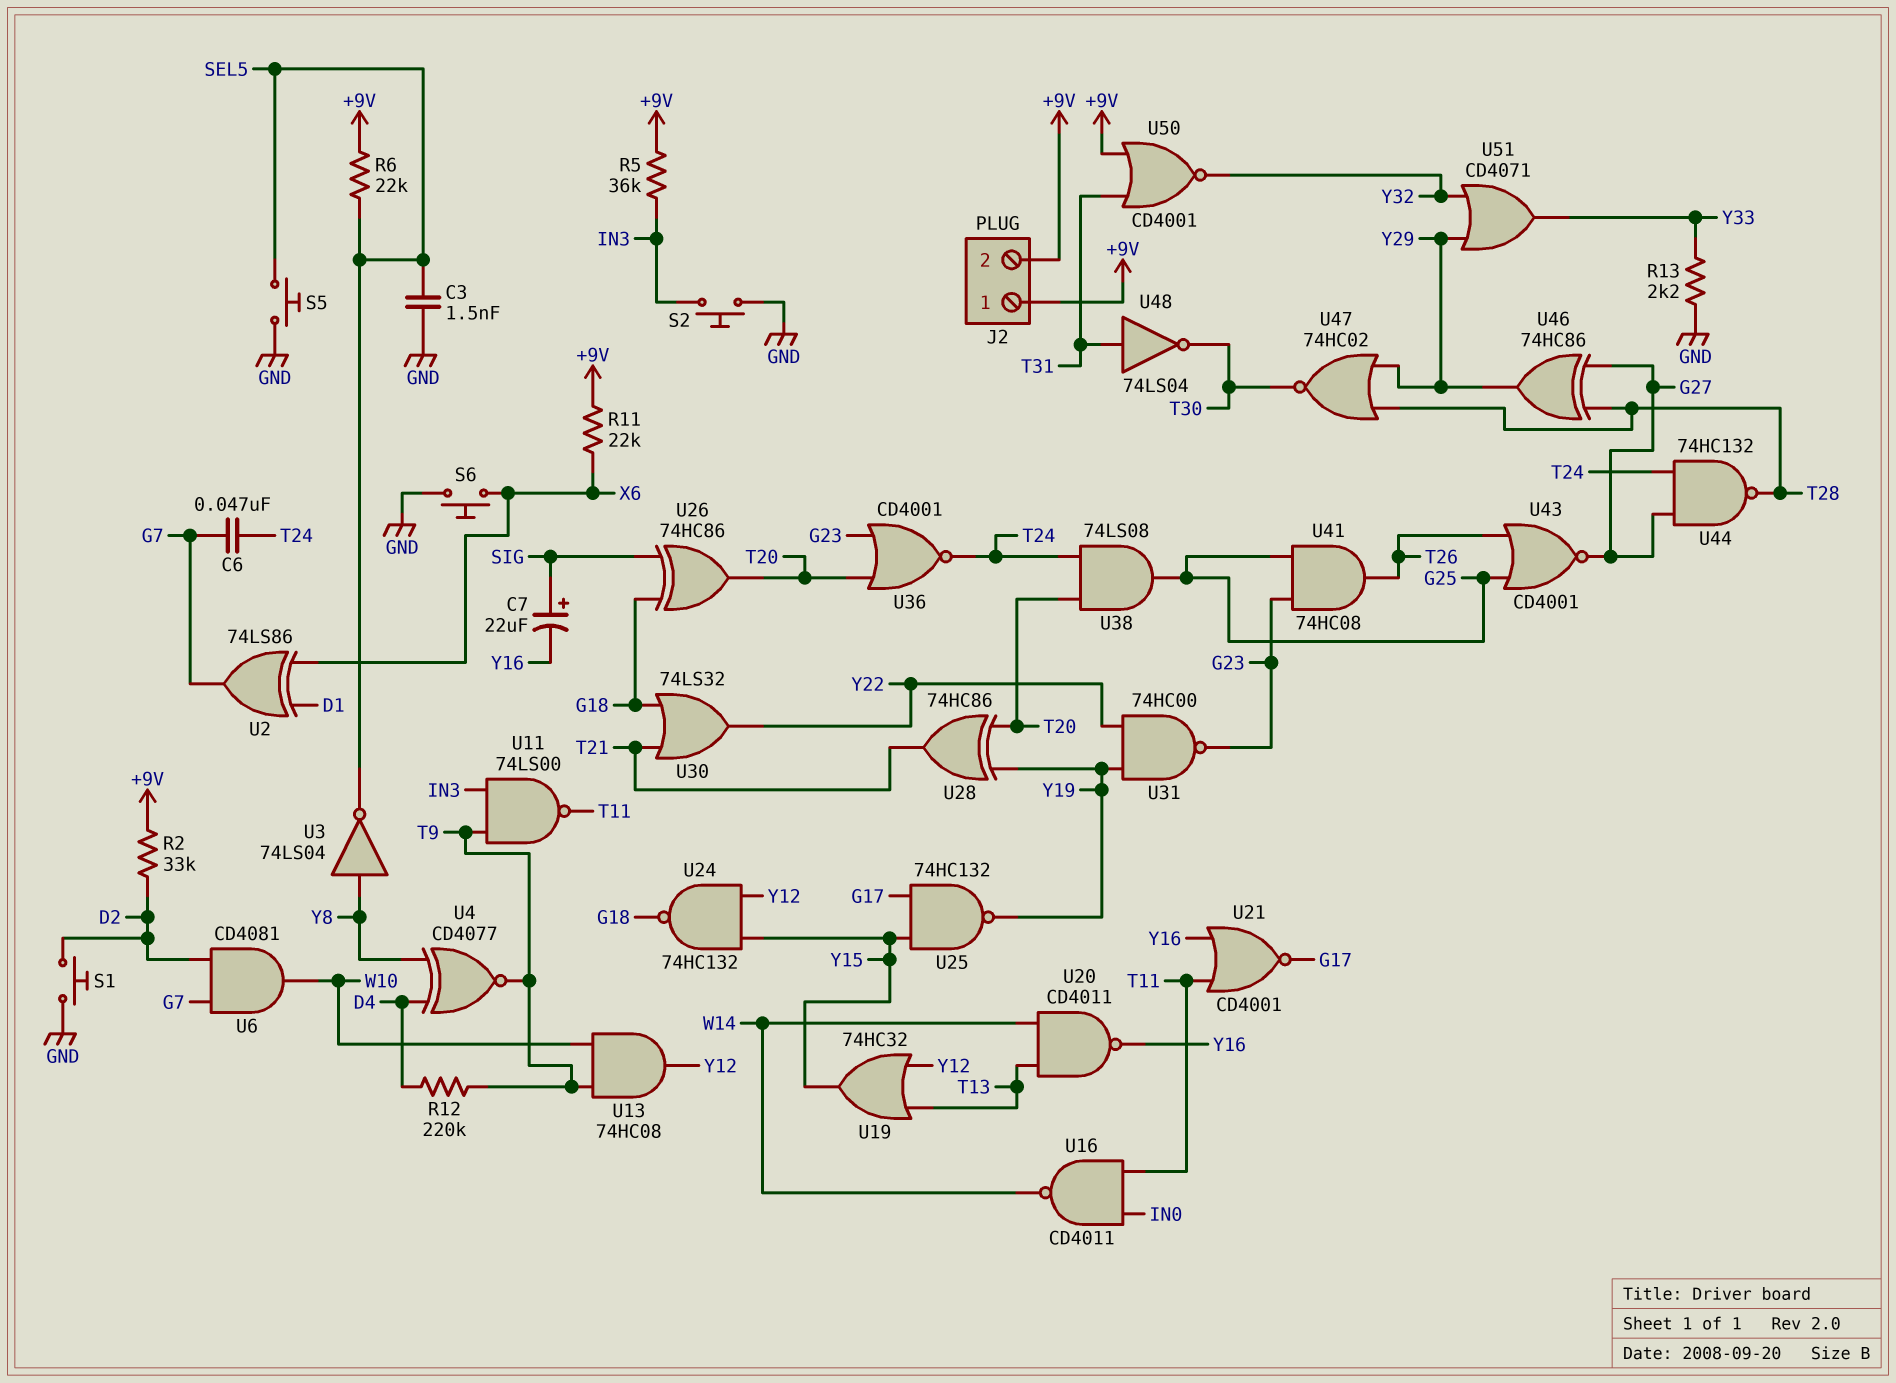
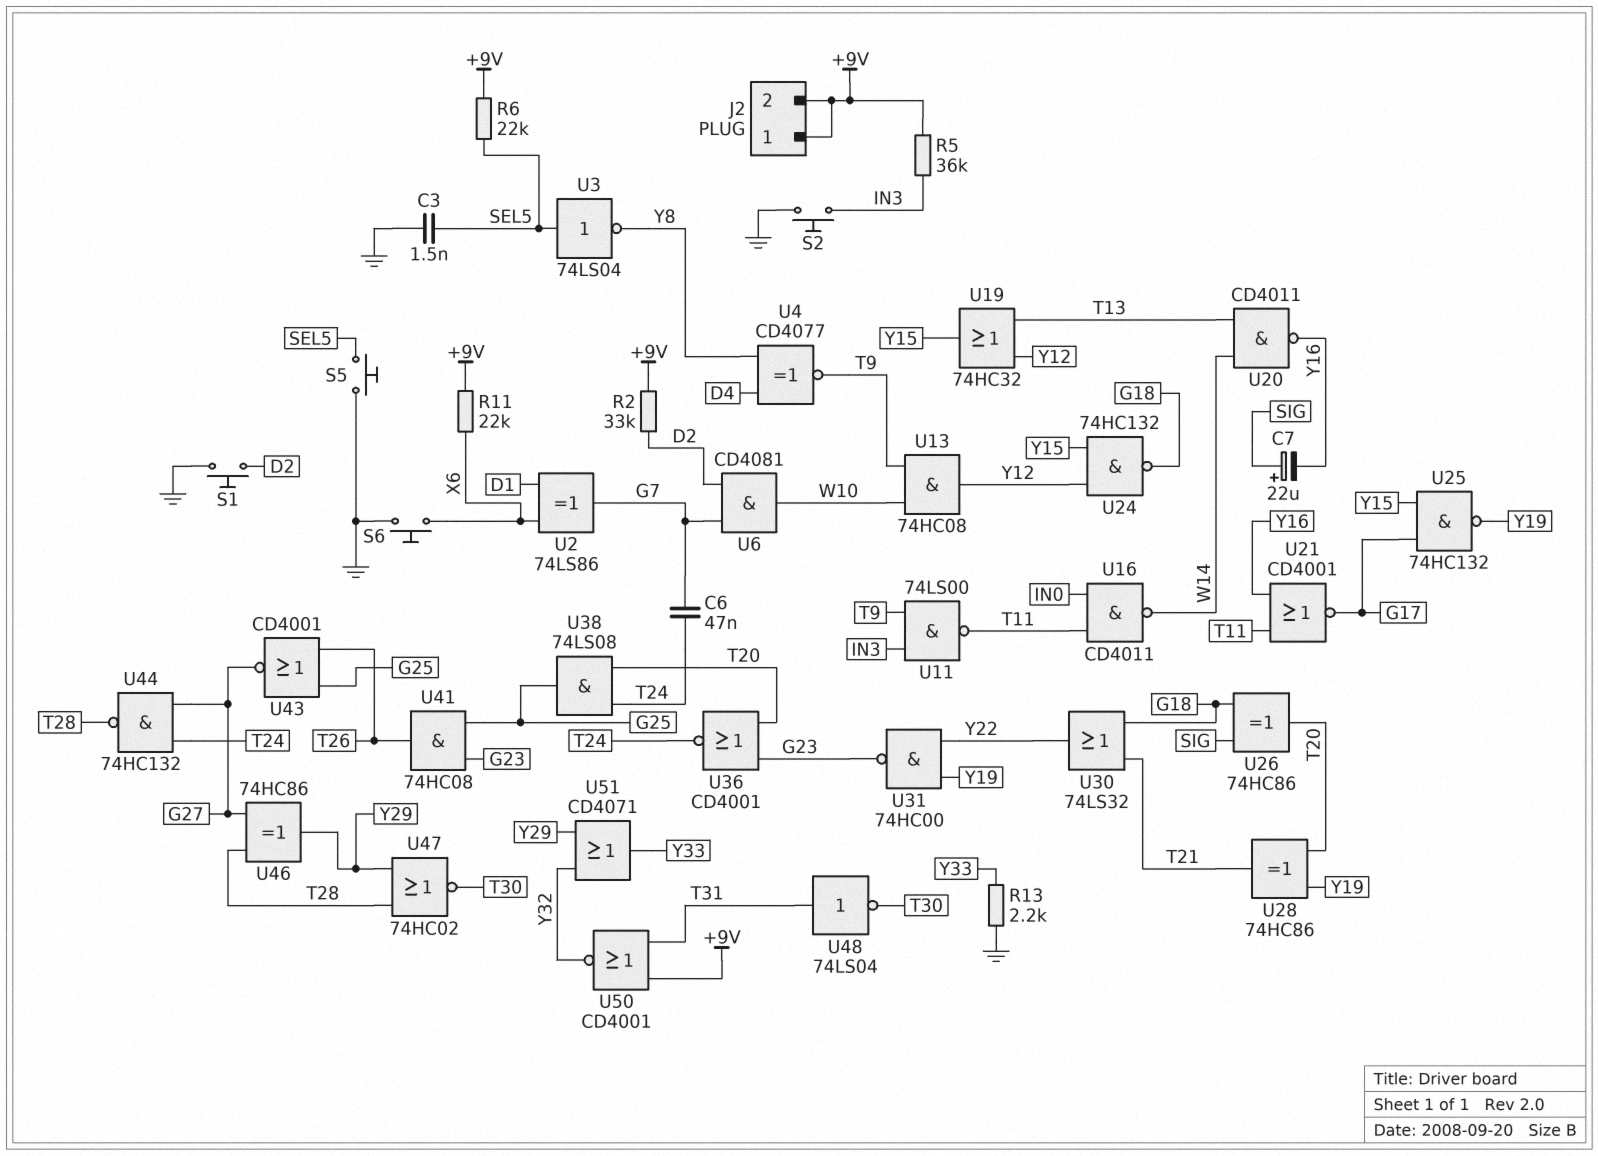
R12: 220k (D4, T9) -> none
U3: NOT 74LS04 (in Y8, out SEL5) -> NOT 74LS04 (in SEL5, out Y8)

